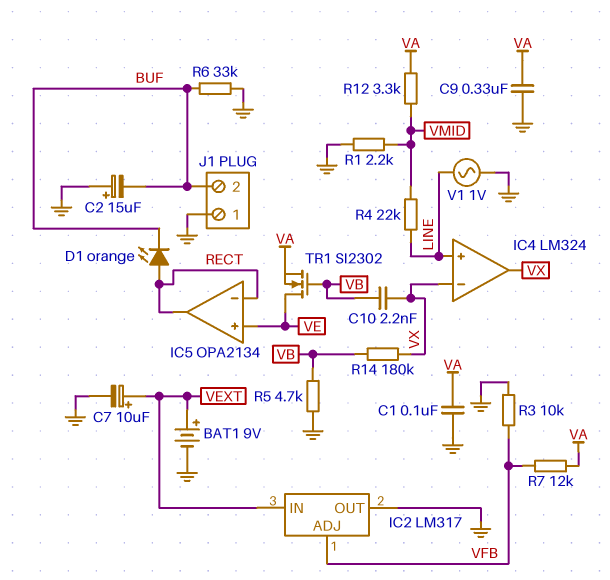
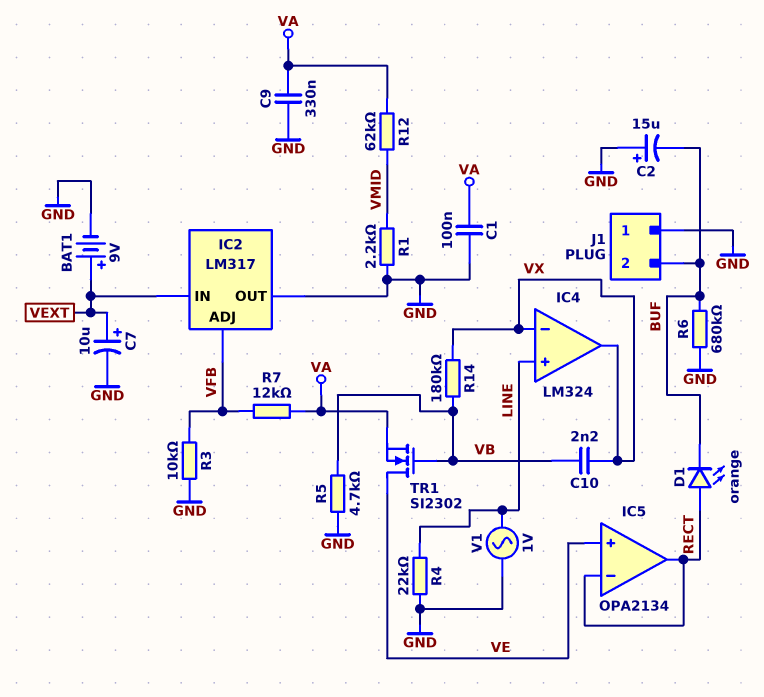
R4: 22k (LINE, VMID) -> 22k (GND, LINE)
R6: 33k (BUF, GND) -> 680k (BUF, GND)
R12: 3.3k (VA, VMID) -> 62k (VA, VMID)

